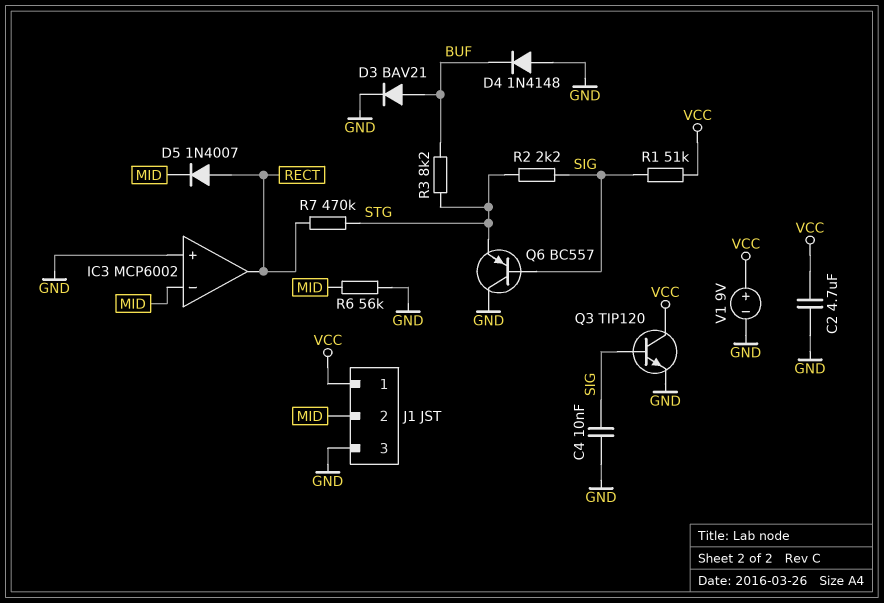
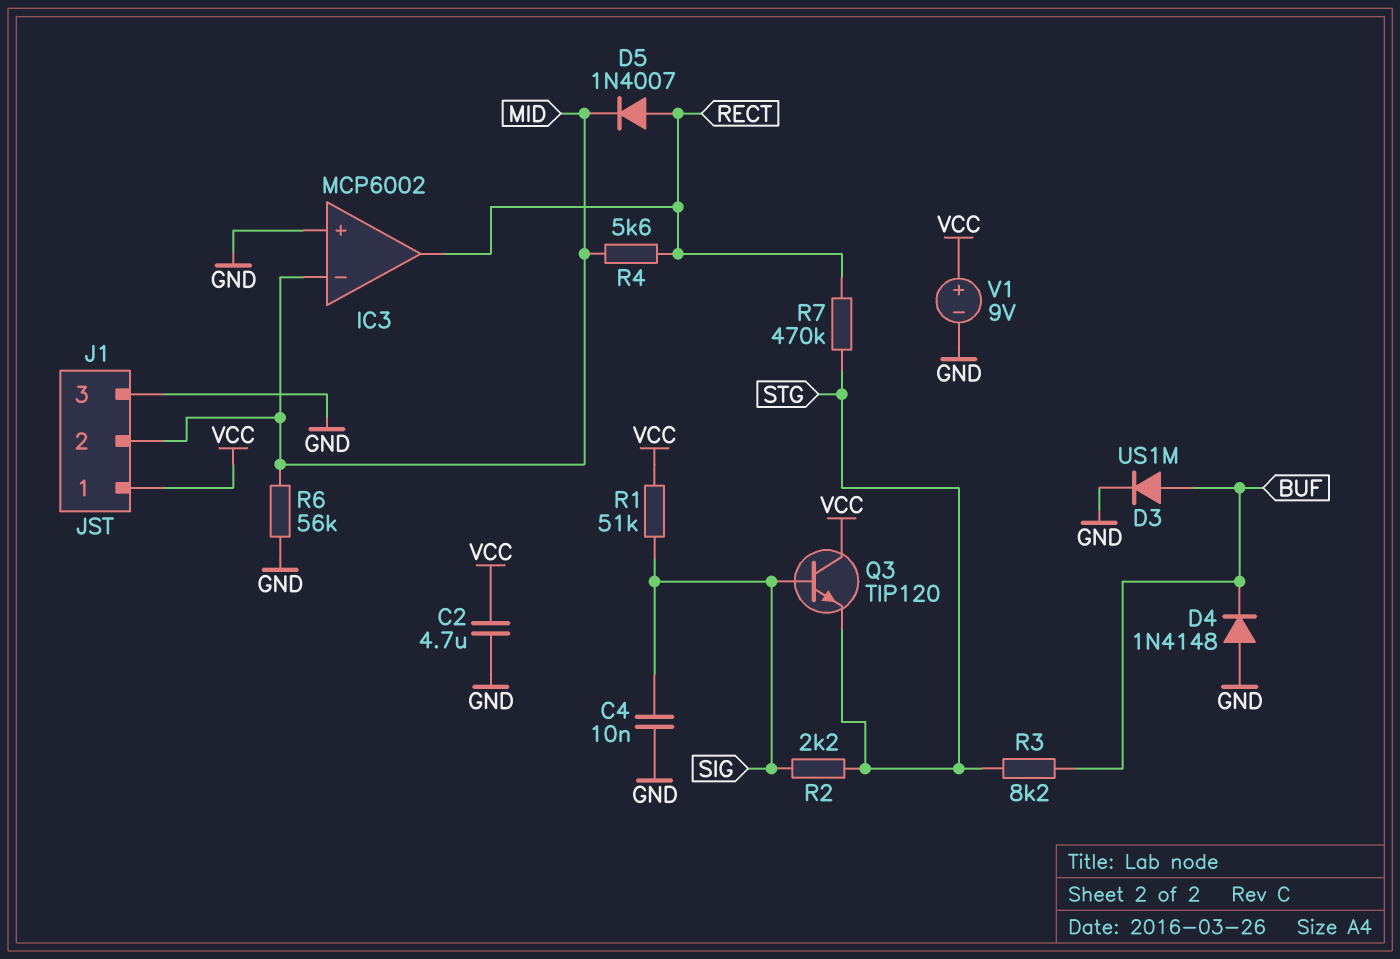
D3: diode BAV21 (A BUF, K GND) -> diode US1M (A BUF, K GND)
Q3: NPN TIP120 (B SIG, C VCC, E GND) -> NPN TIP120 (B SIG, C VCC, E STG)
Q6: PNP BC557 (B SIG, C GND, E STG) -> none
R4: none -> 5.6k (MID, RECT)

